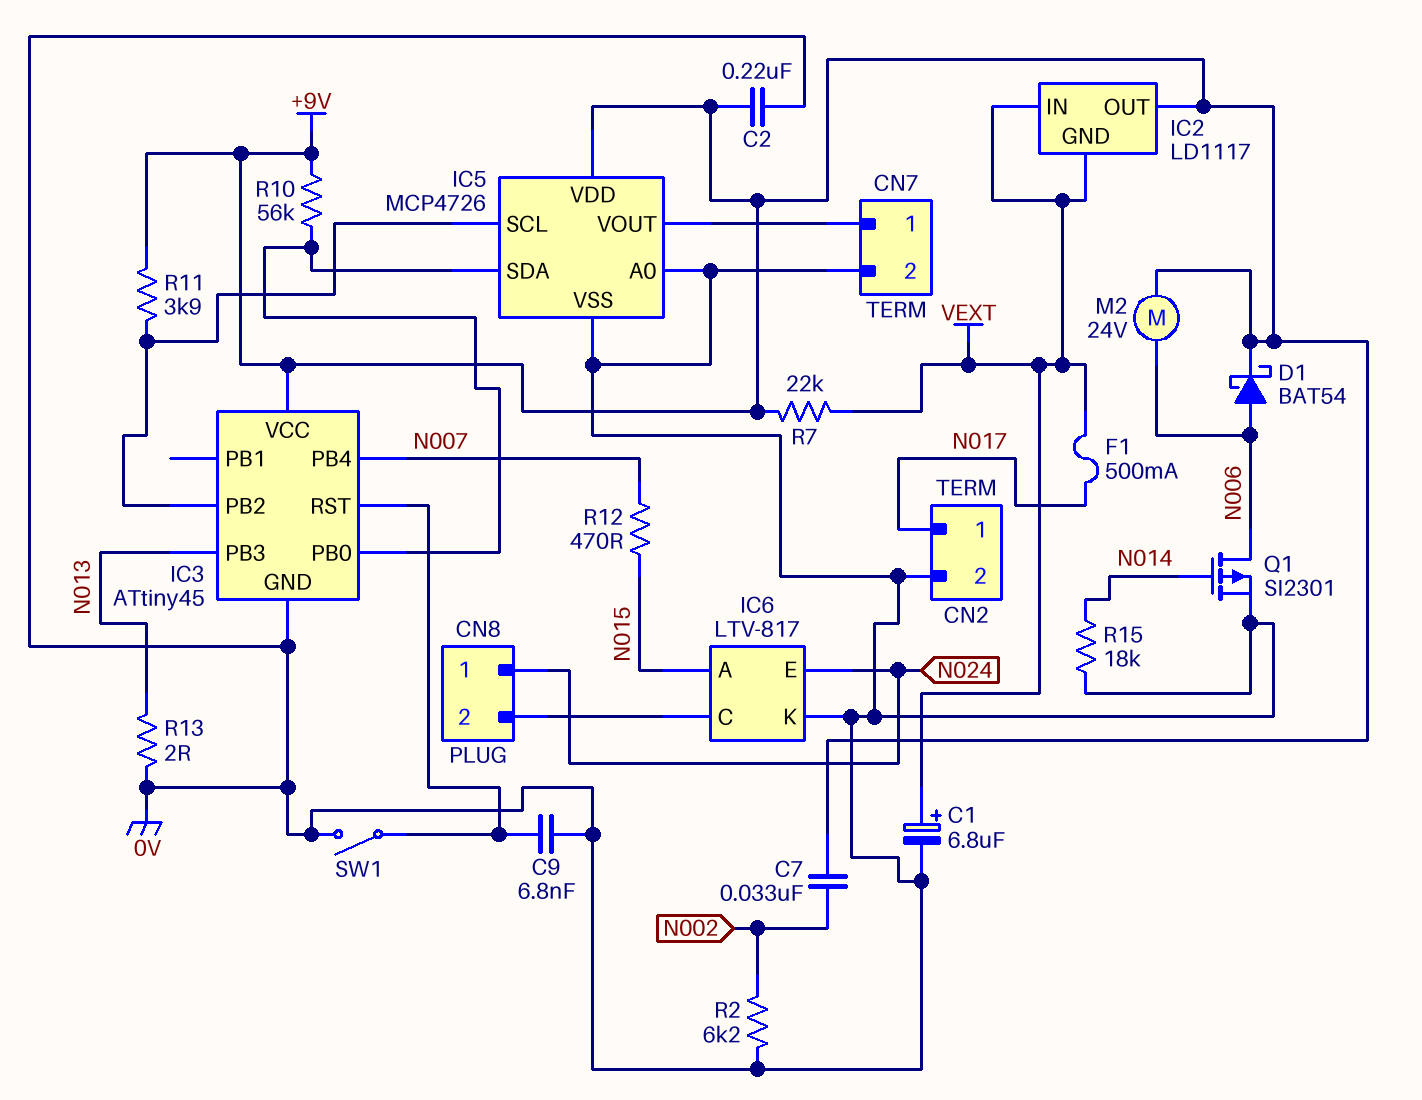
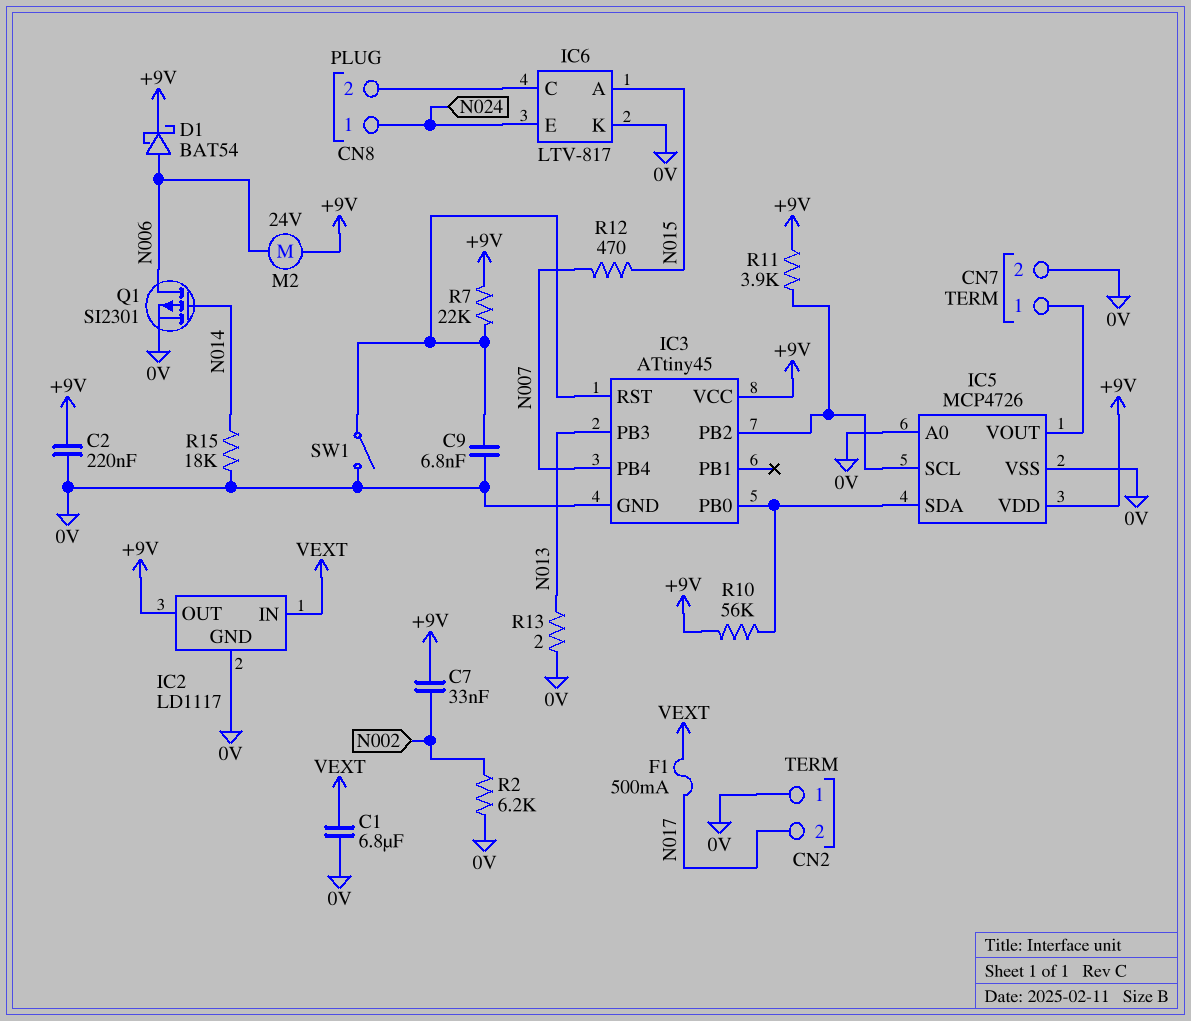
C1: 6.8uF (plus VEXT, minus 0V) -> 6.8uF (0V, VEXT)
CN2 pin 1: N017 -> 0V
CN2 pin 2: 0V -> N017
IC2 pin GND: VEXT -> 0V
R7: 22k (+9V, VEXT) -> 22k (+9V, IC3/RST)

